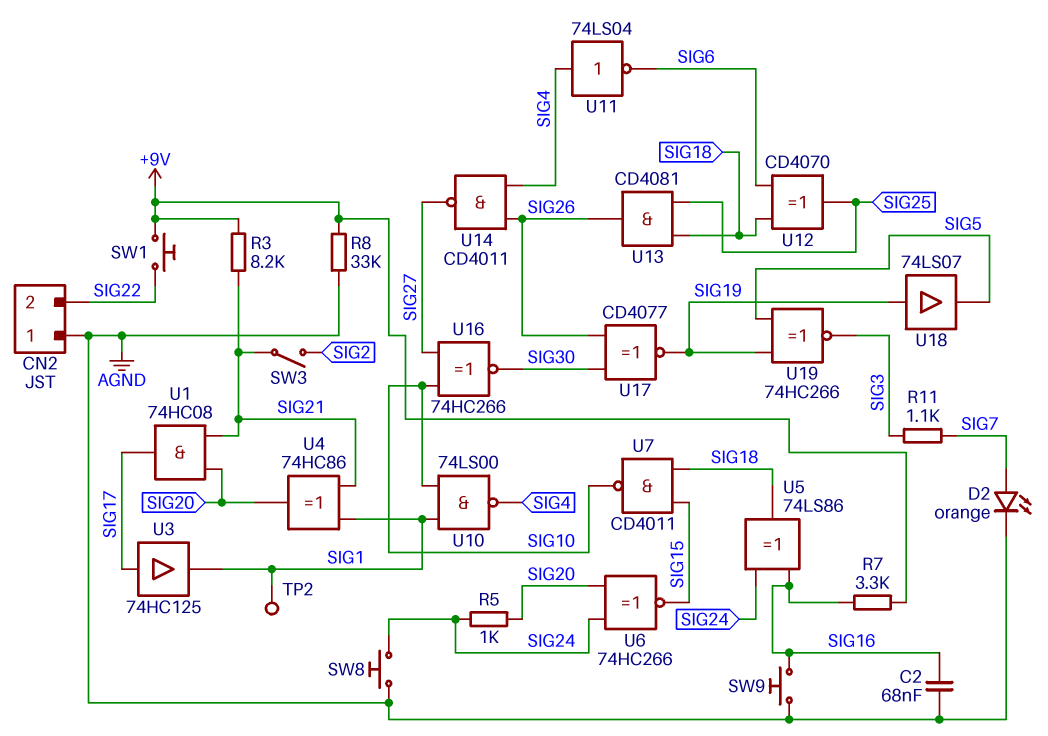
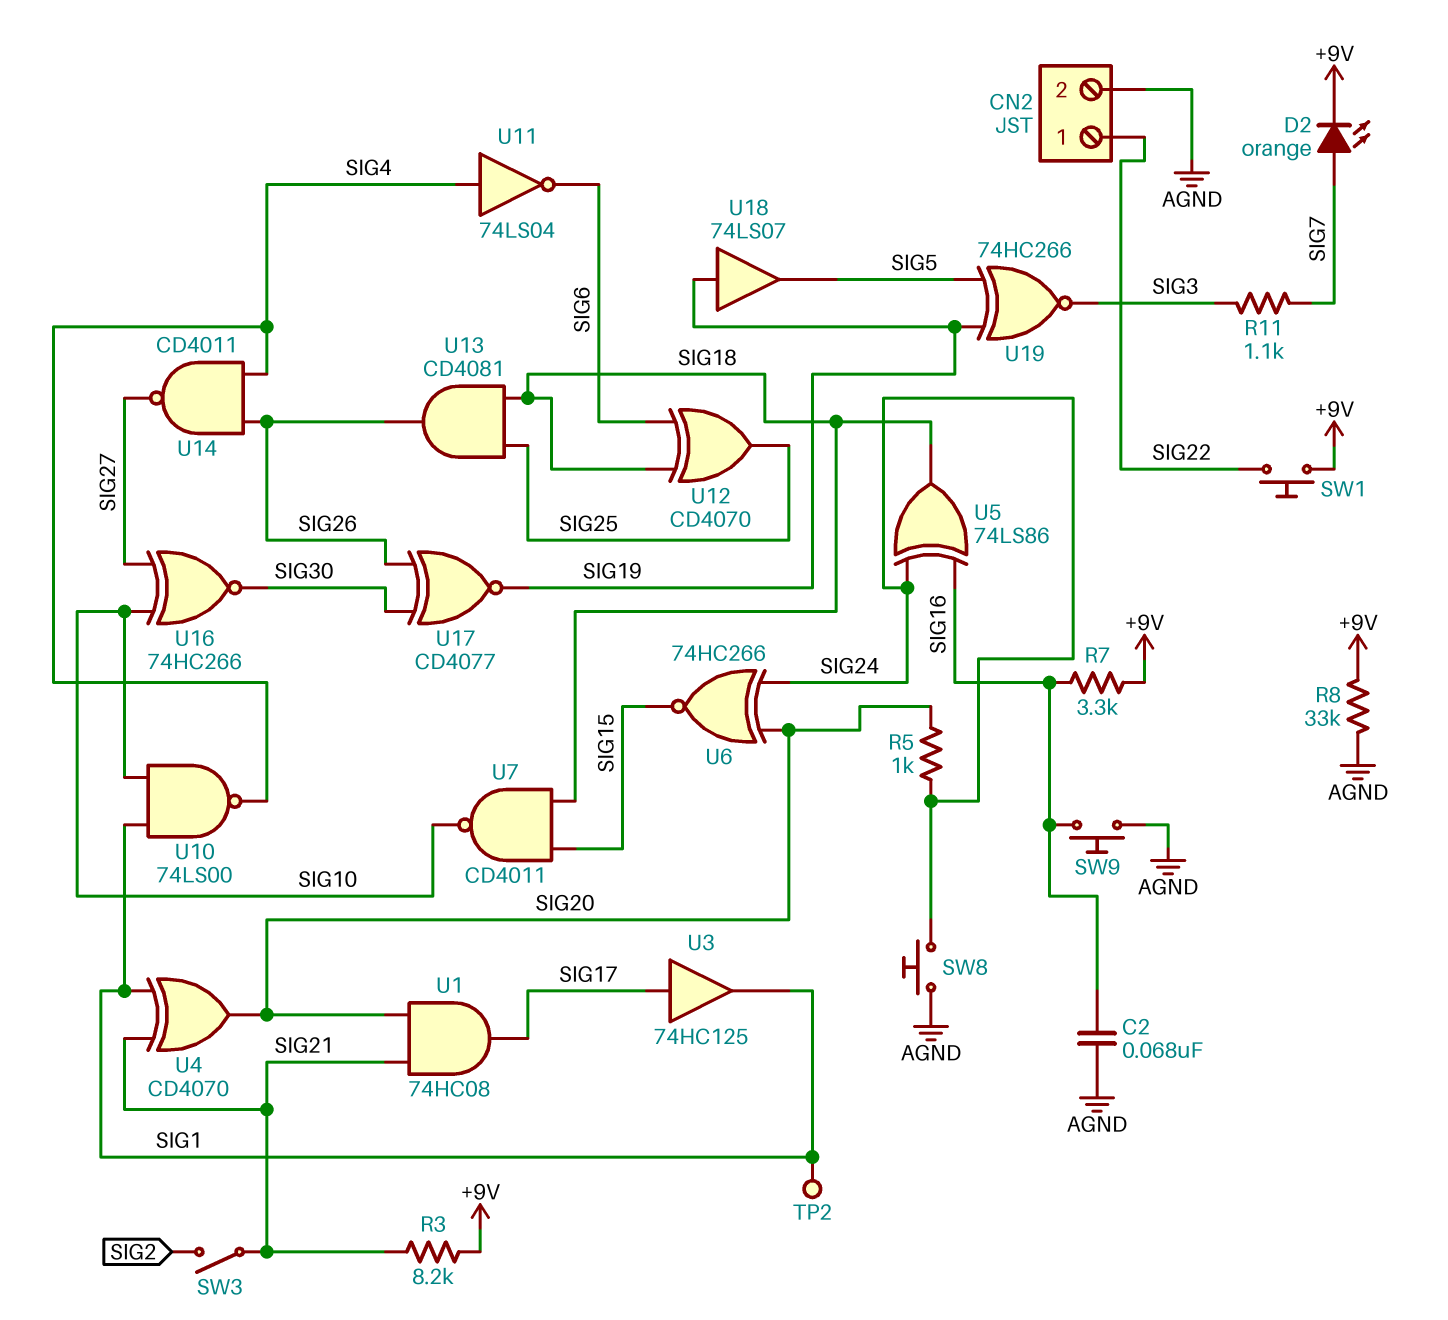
CN2 pin 1: AGND -> SIG22
CN2 pin 2: SIG22 -> AGND
D2: LED orange (A SIG7, K AGND) -> LED orange (A SIG7, K +9V)
U4: XOR 74HC86 (in SIG1, in SIG21, out SIG20) -> XOR CD4070 (in SIG1, in SIG21, out SIG20)

